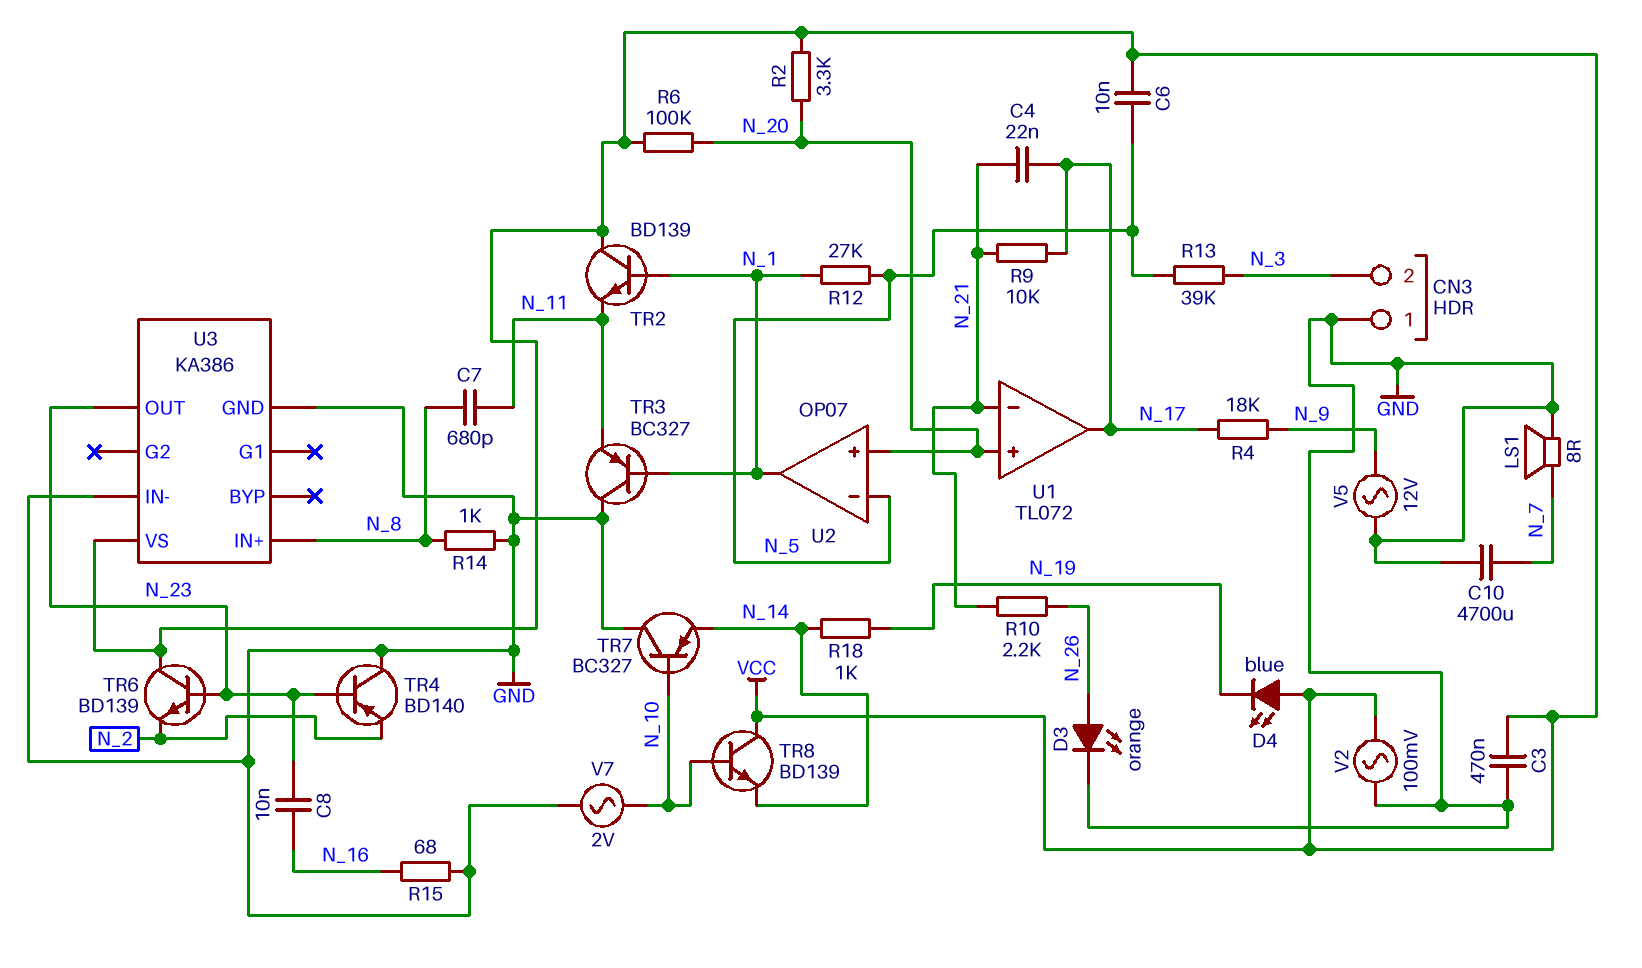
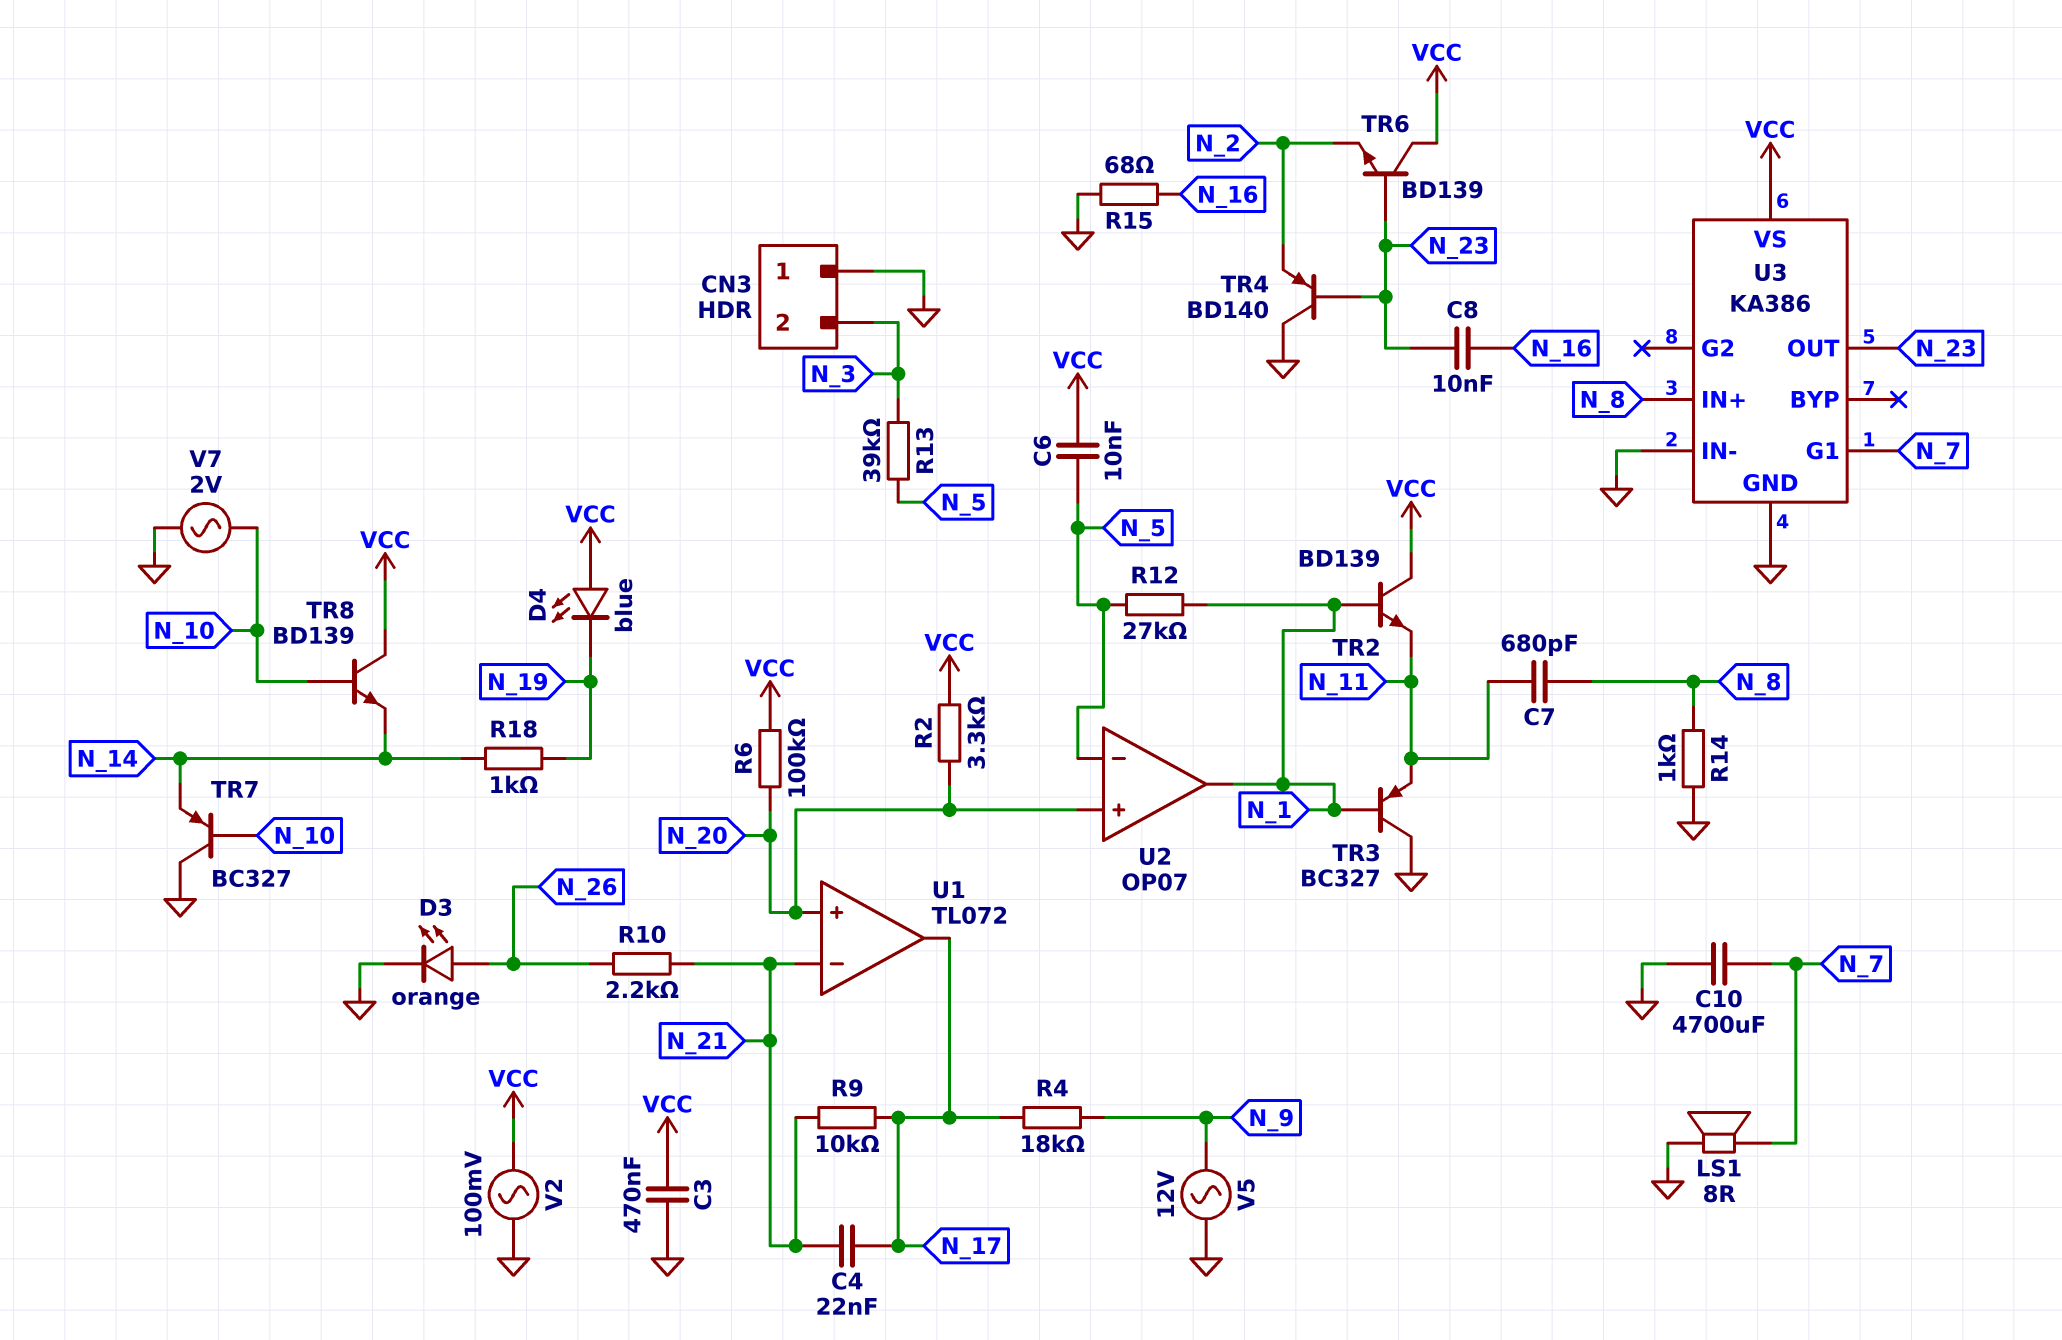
U3 pin G1: none -> N_7

